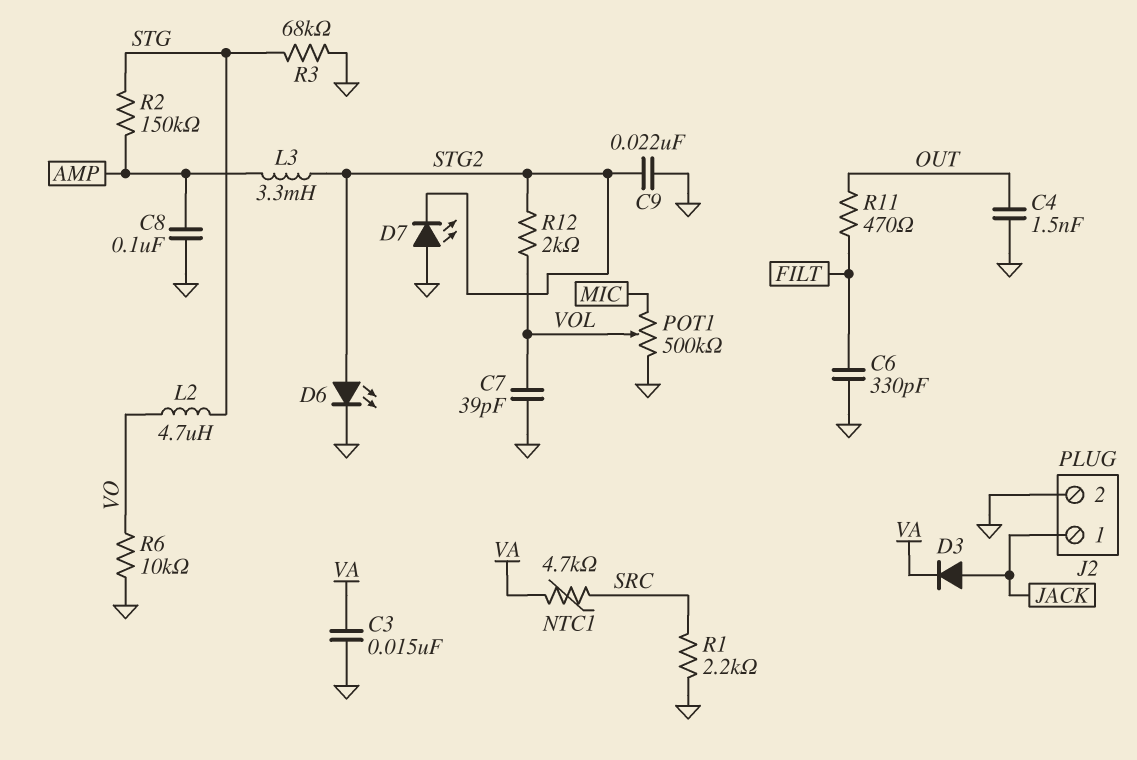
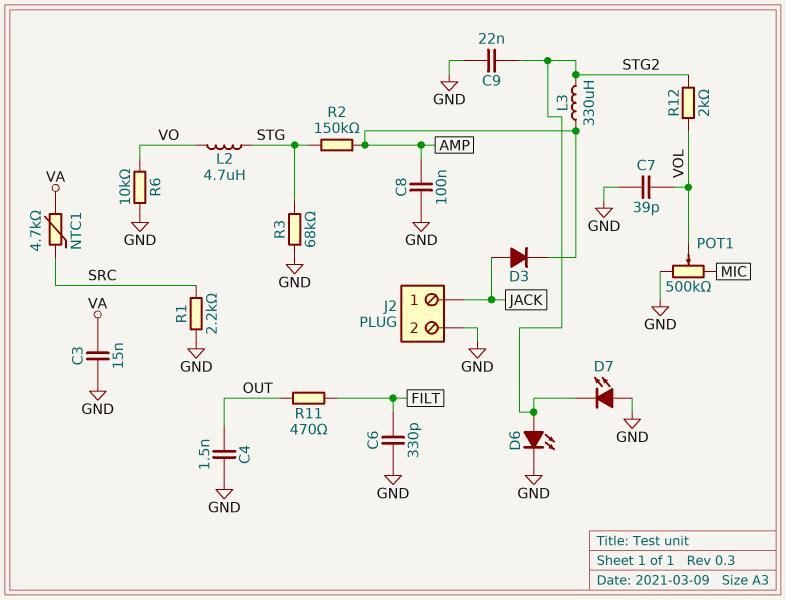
D3: diode (A JACK, K VA) -> diode (A JACK, K AMP)
L3: 3.3mH (AMP, STG2) -> 330uH (AMP, STG2)

